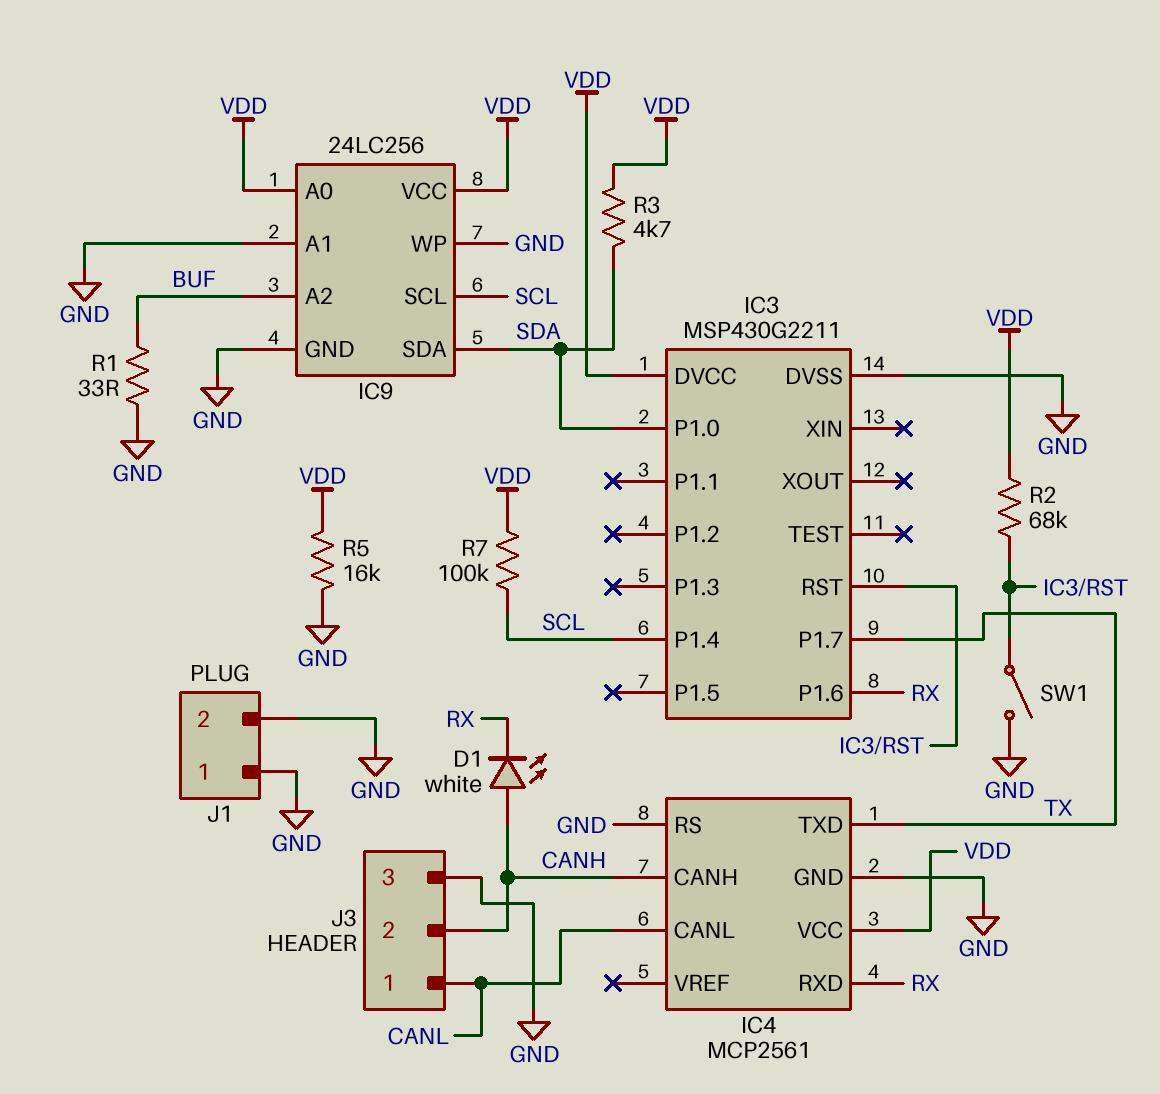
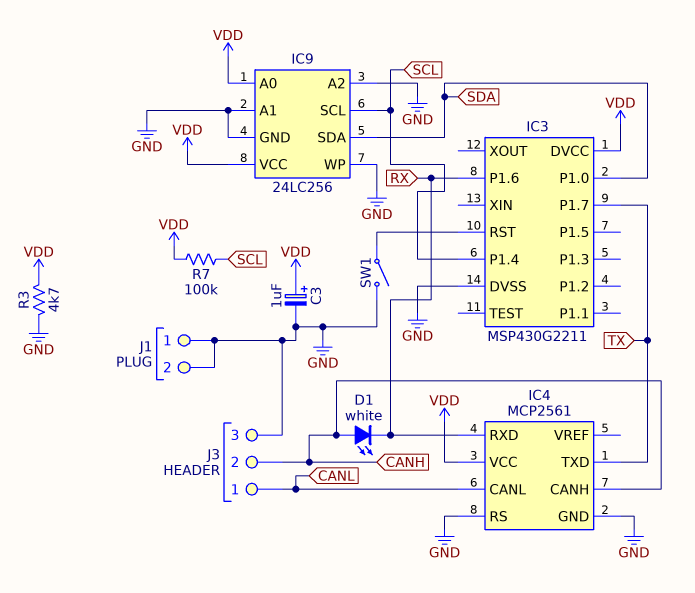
C3: none -> 1uF (plus VDD, minus GND)
IC9 pin A2: BUF -> GND
R1: 33 (BUF, GND) -> none
R2: 68k (IC3/RST, VDD) -> none
R3: 4.7k (SDA, VDD) -> 4.7k (GND, VDD)
R5: 16k (GND, VDD) -> none

